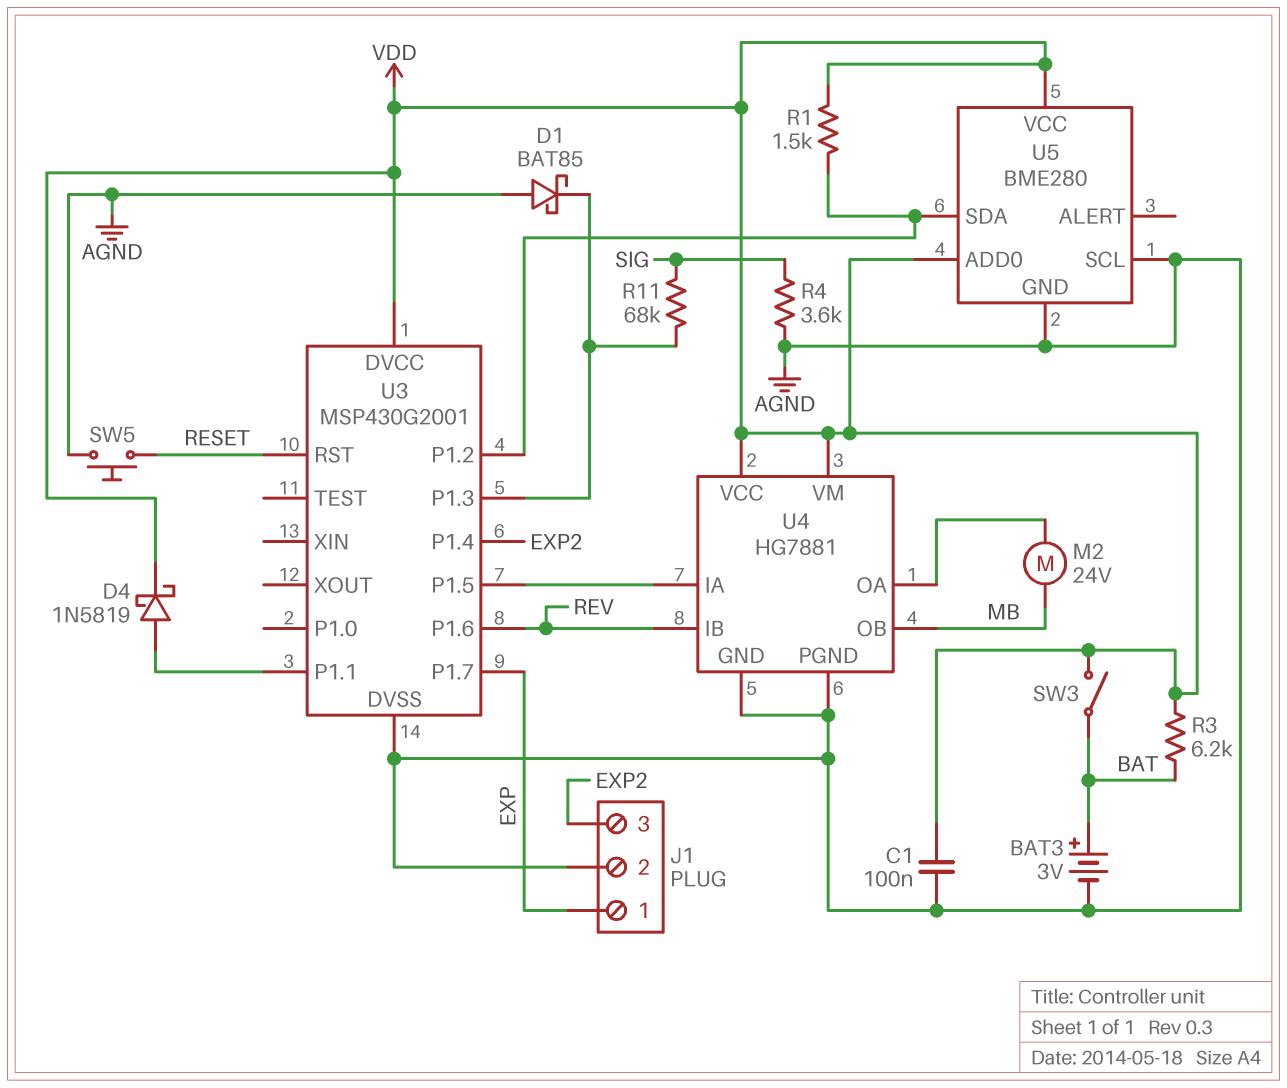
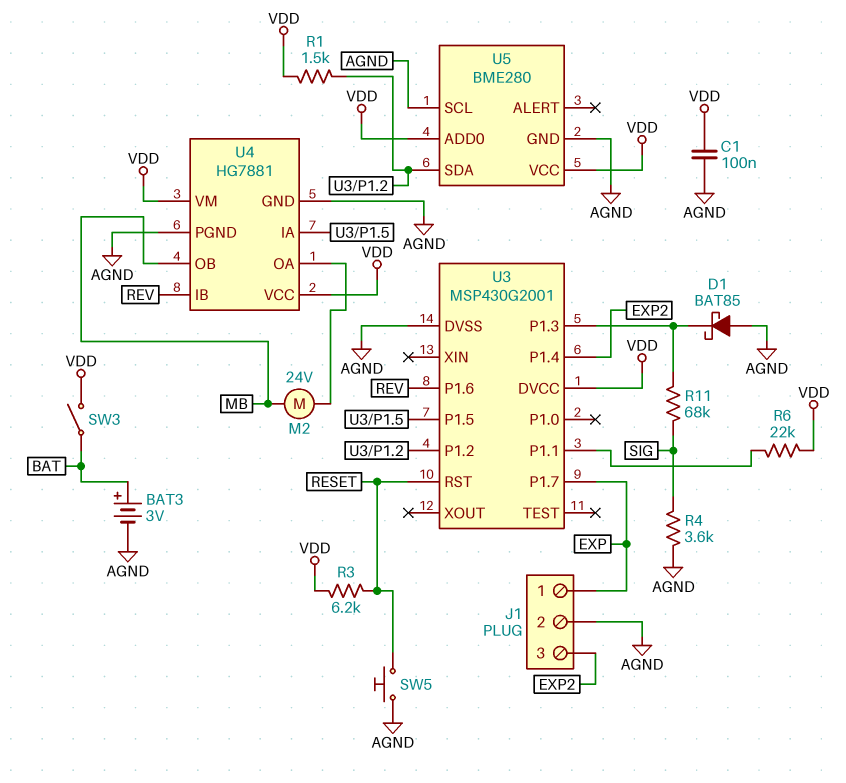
D4: schottky 1N5819 (A U3/P1.1, K VDD) -> none
R3: 6.2k (BAT, VDD) -> 6.2k (RESET, VDD)
R6: none -> 22k (U3/P1.1, VDD)

